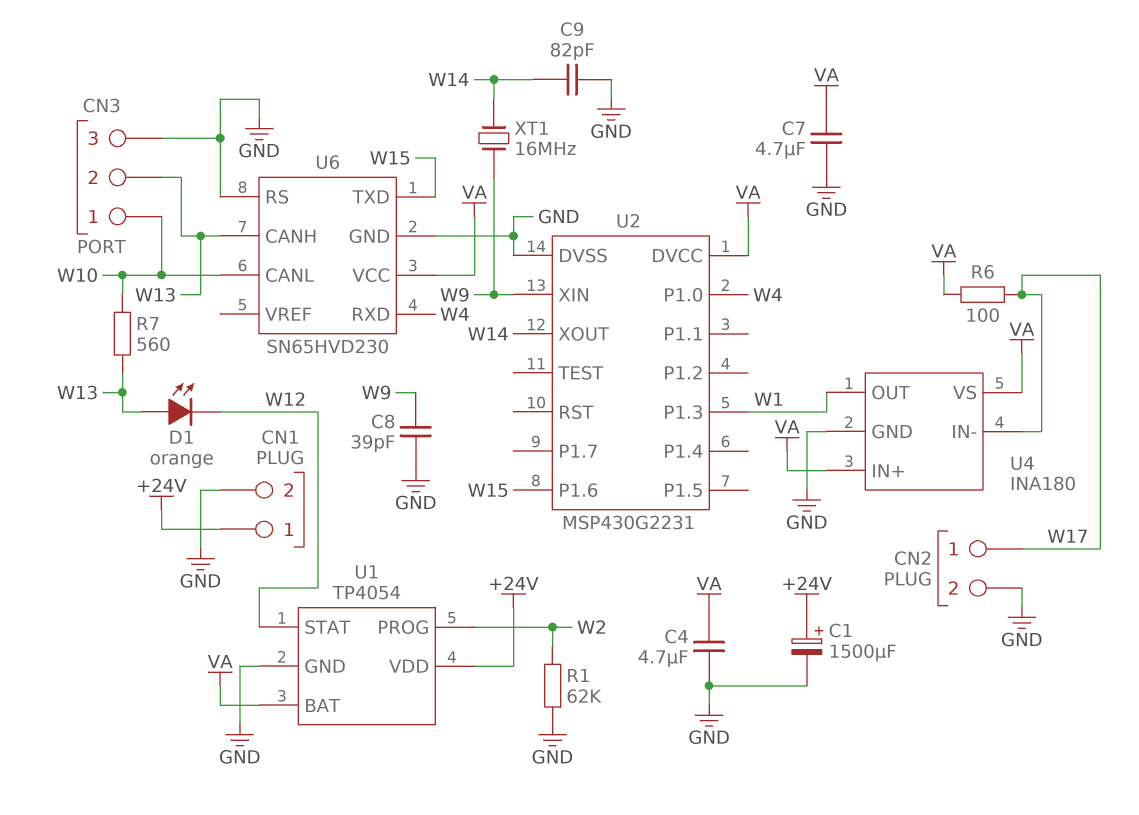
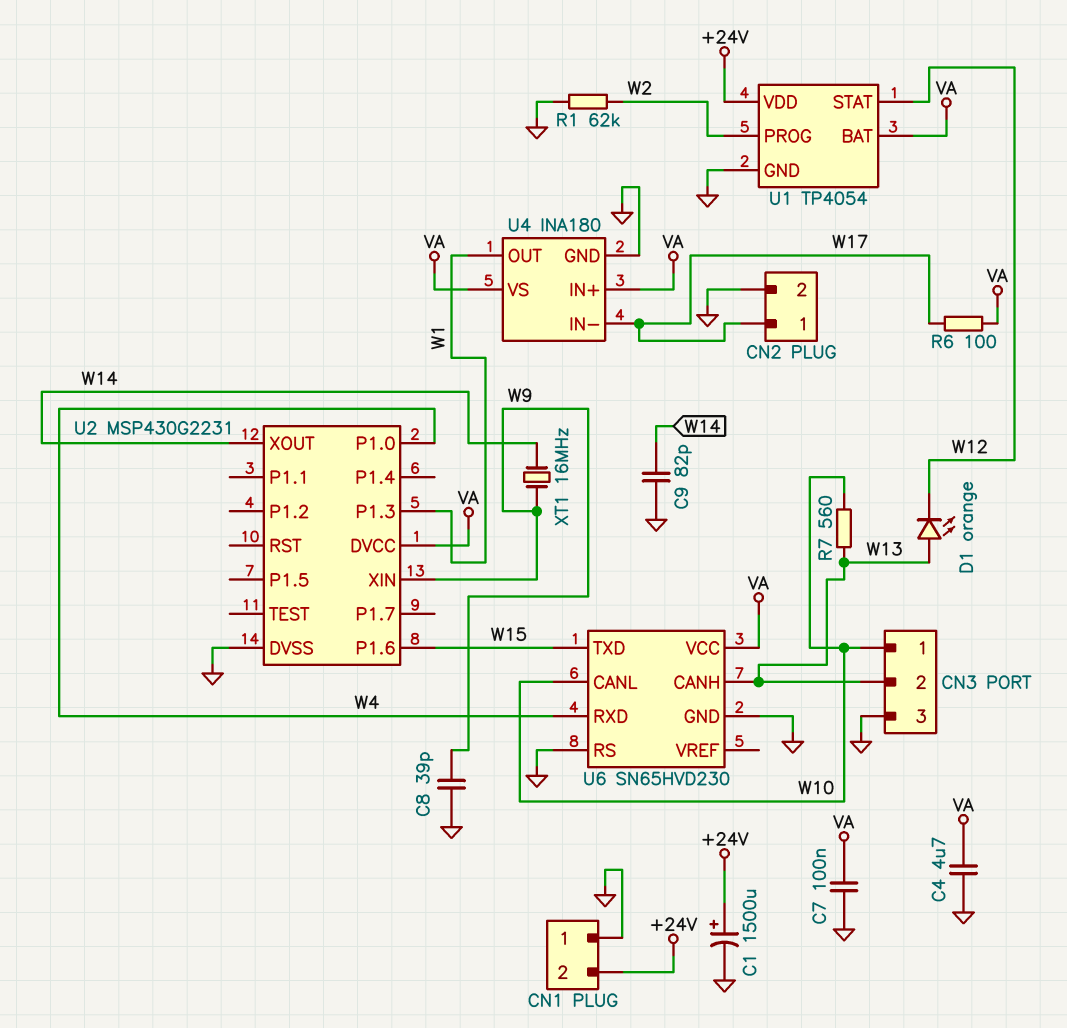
C7: 4.7uF (GND, VA) -> 100nF (GND, VA)
CN1 pin 1: +24V -> GND
CN1 pin 2: GND -> +24V

